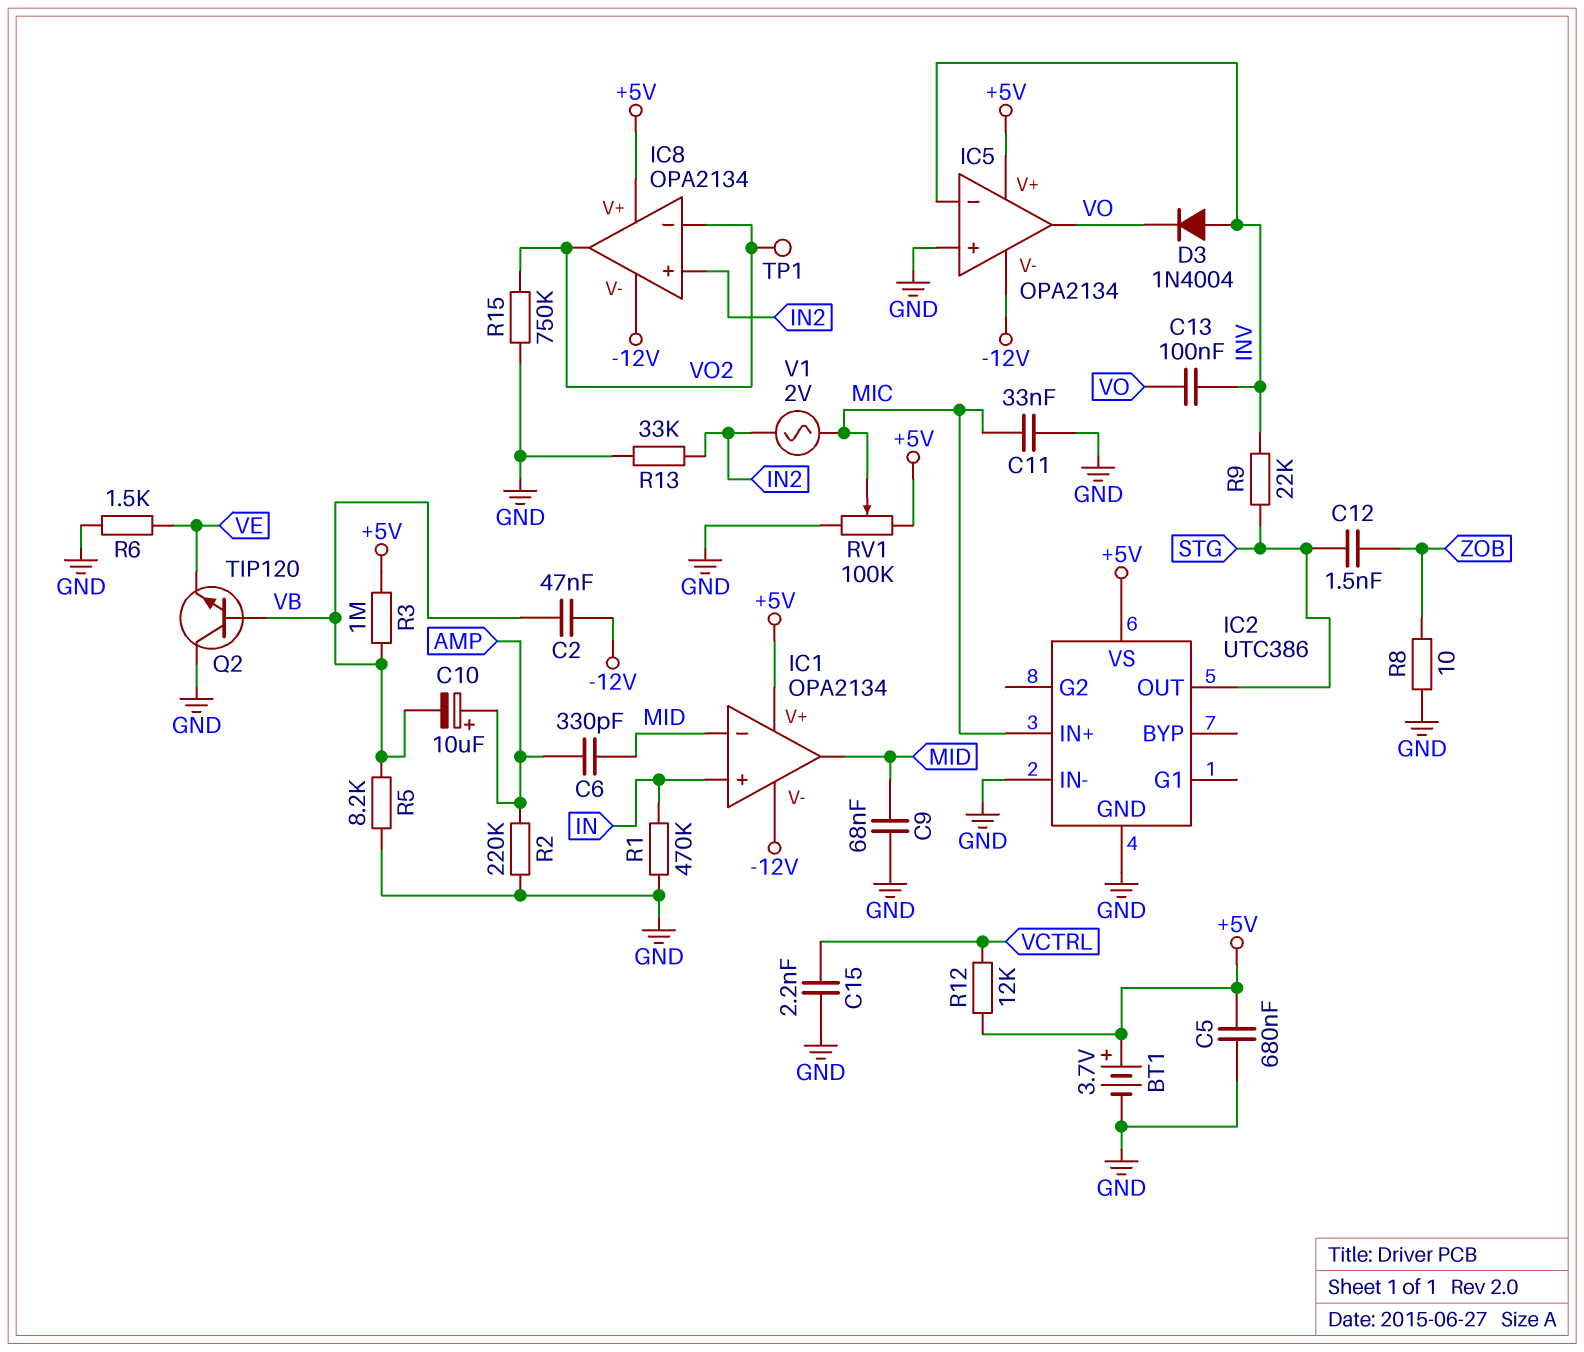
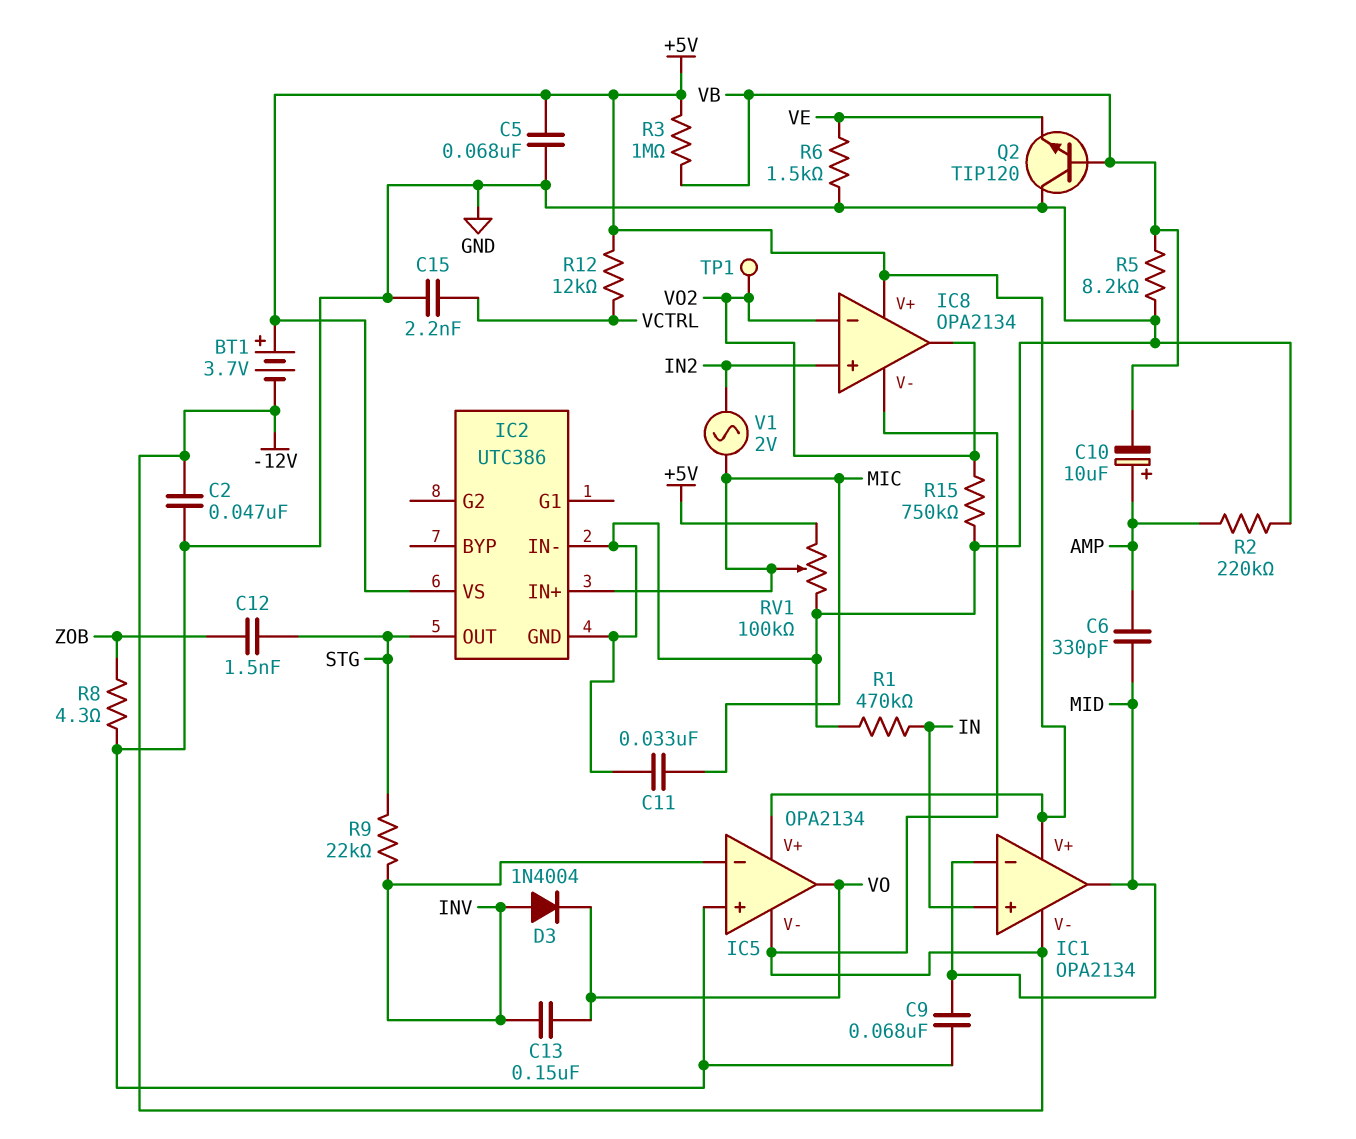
BT1: 3.7V (plus +5V, minus GND) -> 3.7V (plus +5V, minus -12V)
C2: 47nF (-12V, VB) -> 47nF (-12V, GND)
C5: 680nF (+5V, GND) -> 68nF (+5V, GND)
C13: 100nF (INV, VO) -> 150nF (INV, VO)
R8: 10 (GND, ZOB) -> 4.3 (GND, ZOB)
R13: 33k (GND, IN2) -> none

